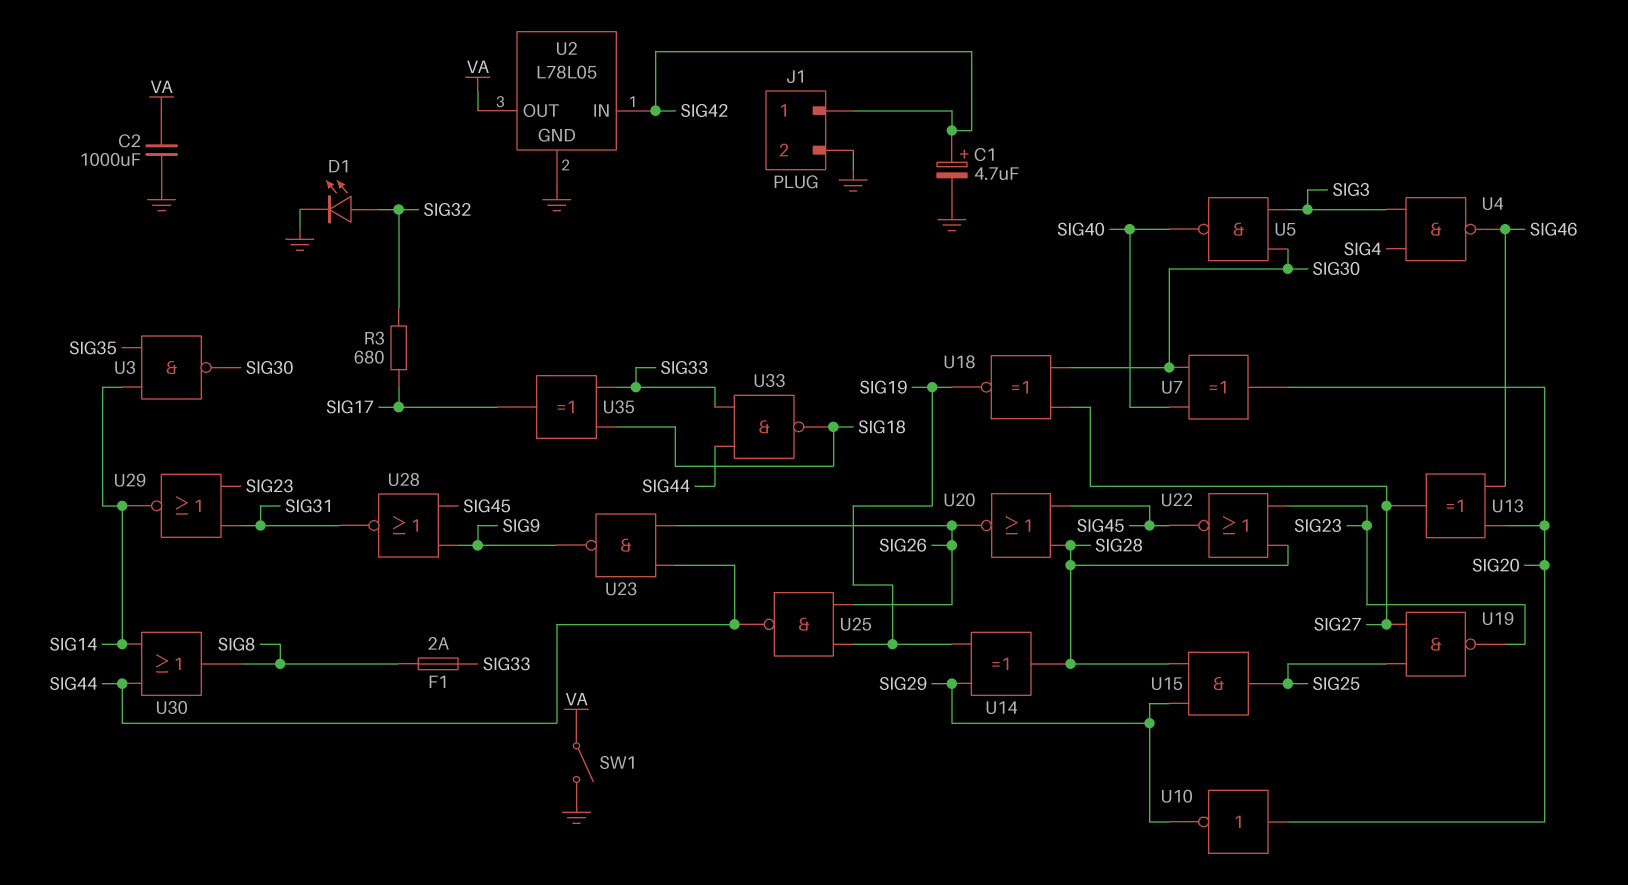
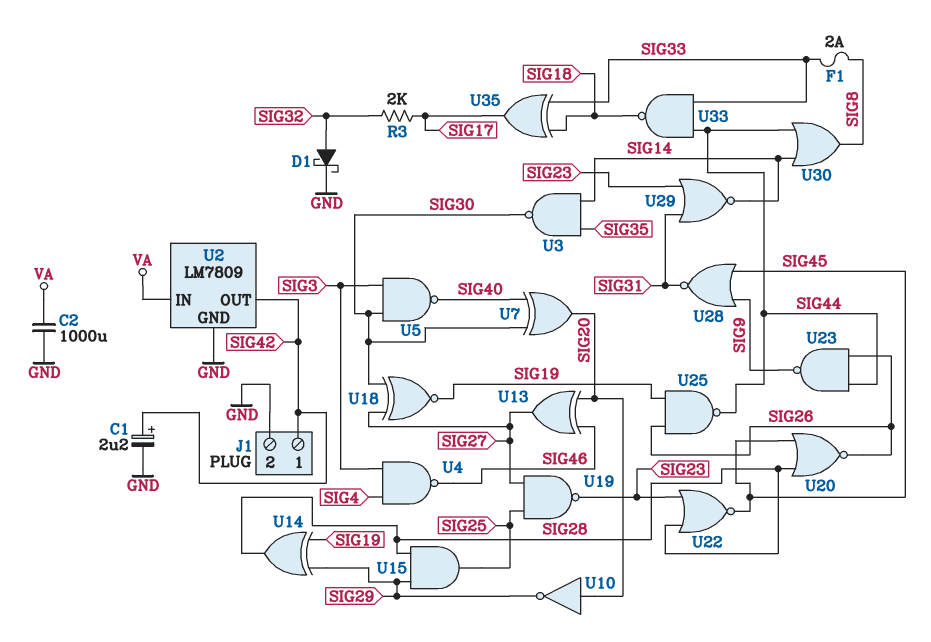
C1: 4.7uF (plus SIG42, minus GND) -> 2.2uF (plus SIG42, minus GND)
D1: LED (A SIG32, K GND) -> schottky (A SIG32, K GND)
R3: 680 (SIG17, SIG32) -> 2k (SIG17, SIG32)
SW1: switch (GND, VA) -> none
U2: L78L05 -> LM7809
U2 pin IN: SIG42 -> VA
U2 pin OUT: VA -> SIG42

